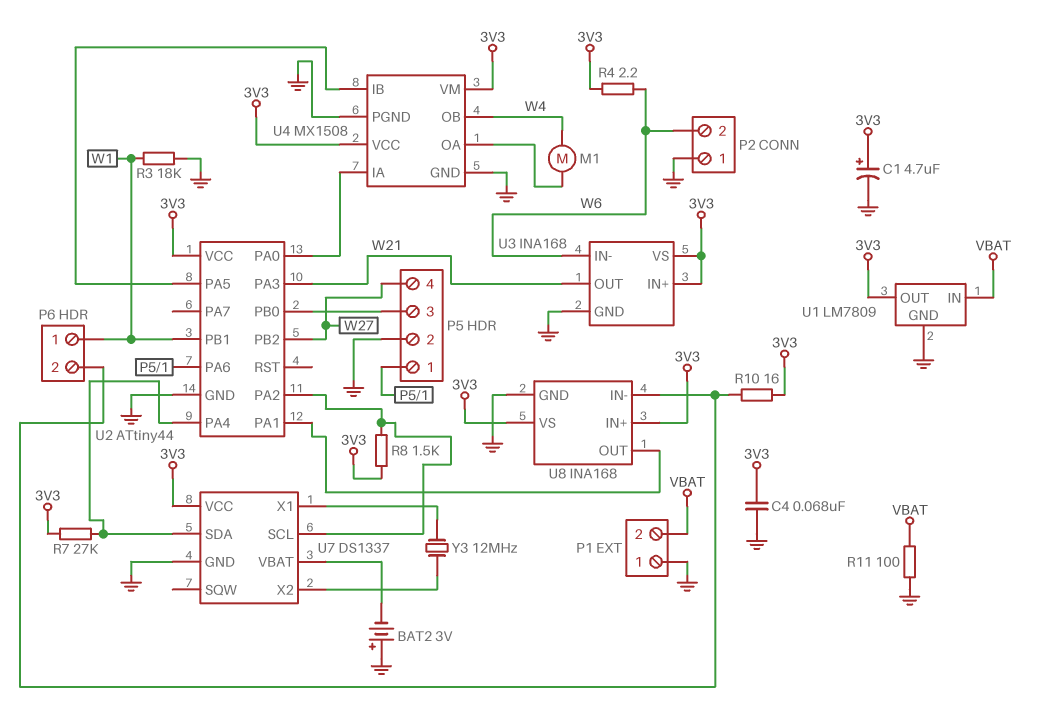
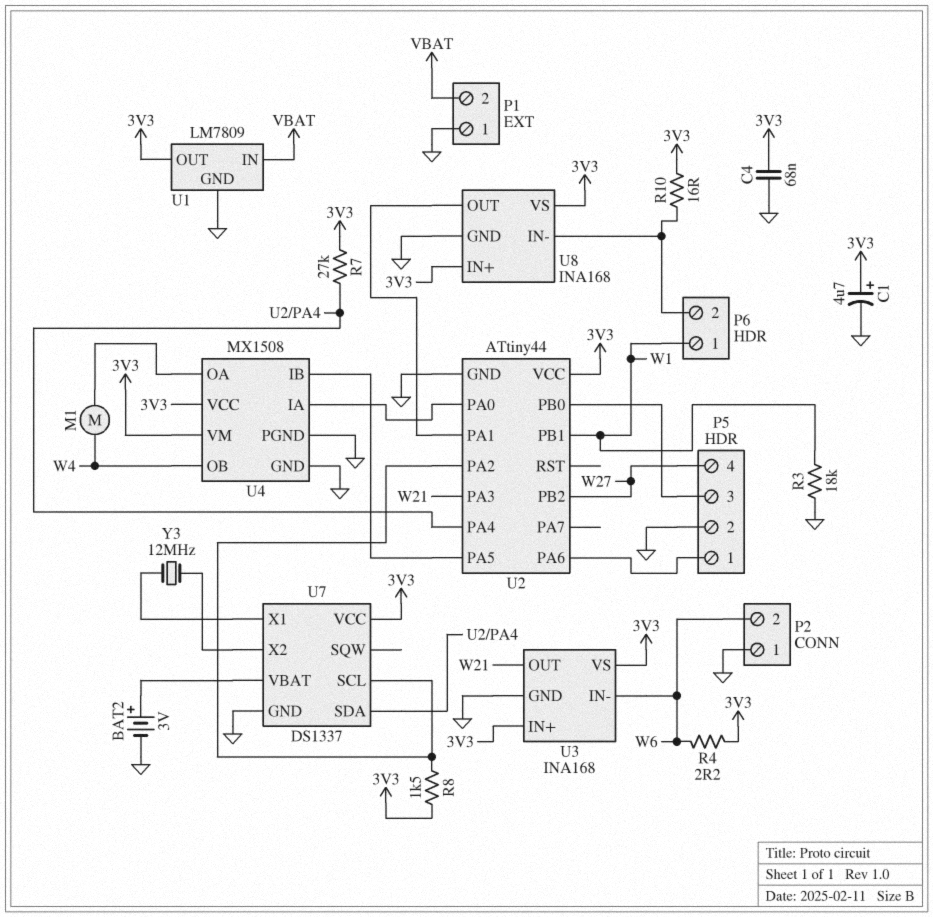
BAT2: 3V (plus GND, minus U7/VBAT) -> 3V (plus U7/VBAT, minus GND)
R11: 100 (GND, VBAT) -> none

